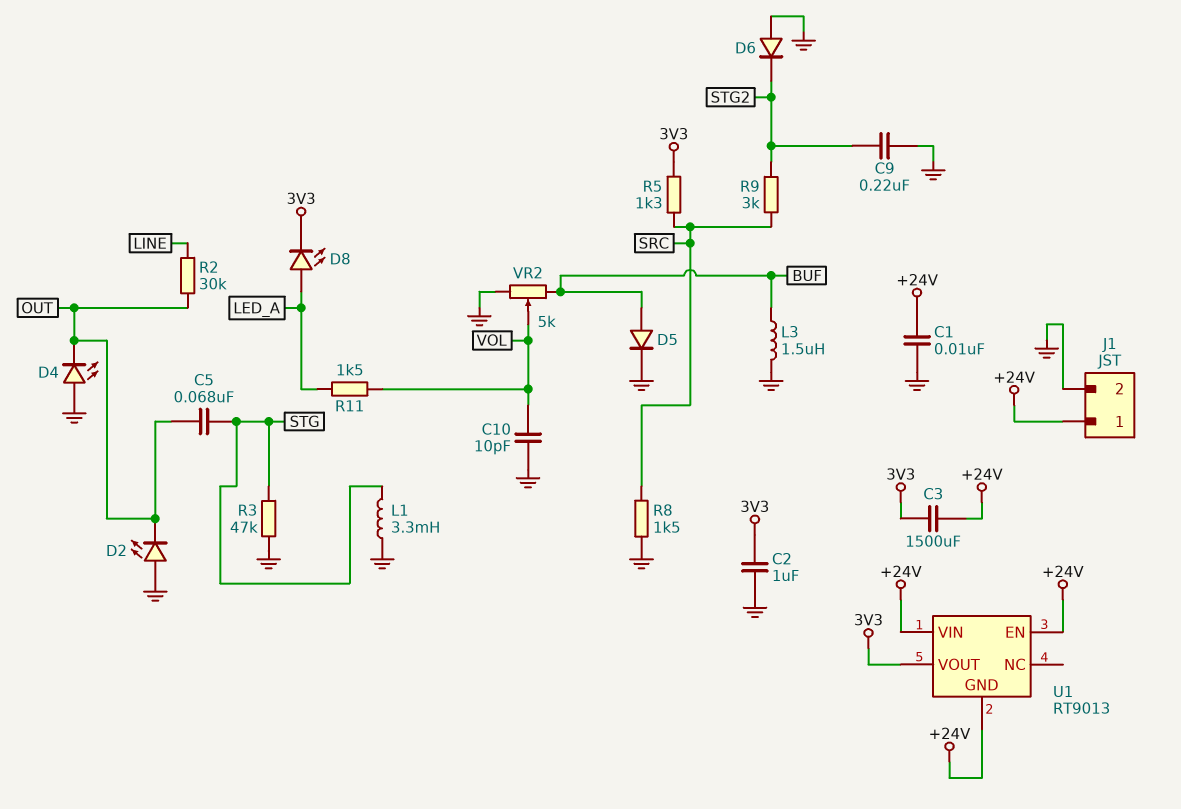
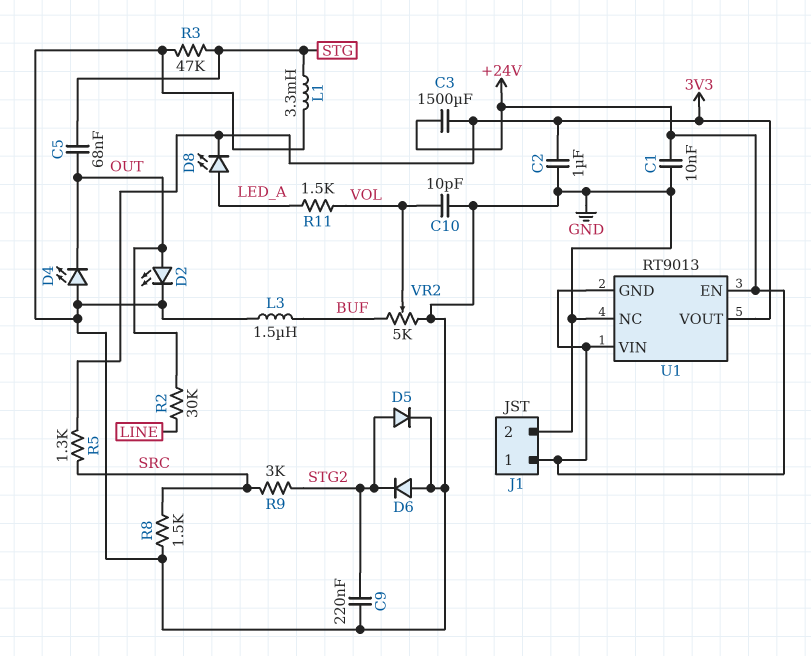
D2: LED (A GND, K OUT) -> LED (A OUT, K GND)
D5: diode (A BUF, K GND) -> diode (A STG2, K GND)
U1 pin NC: none -> GND

